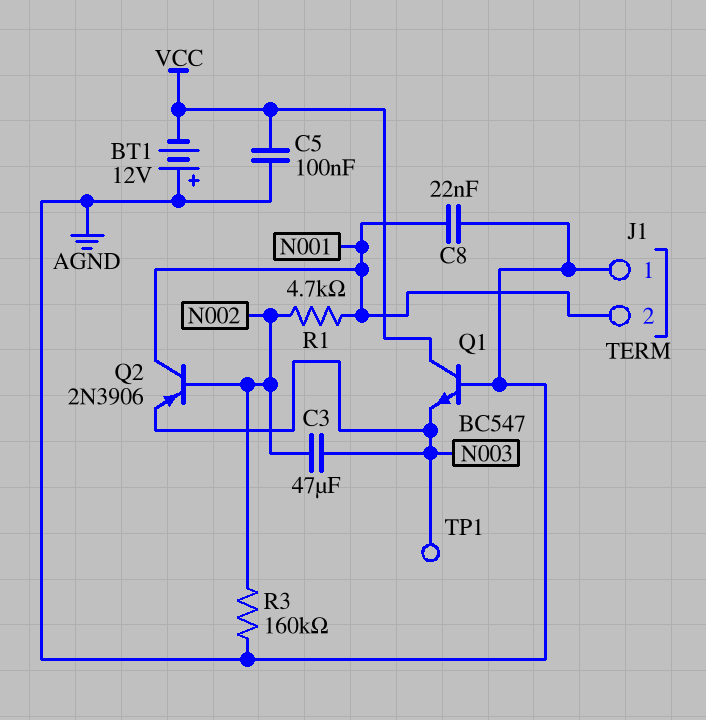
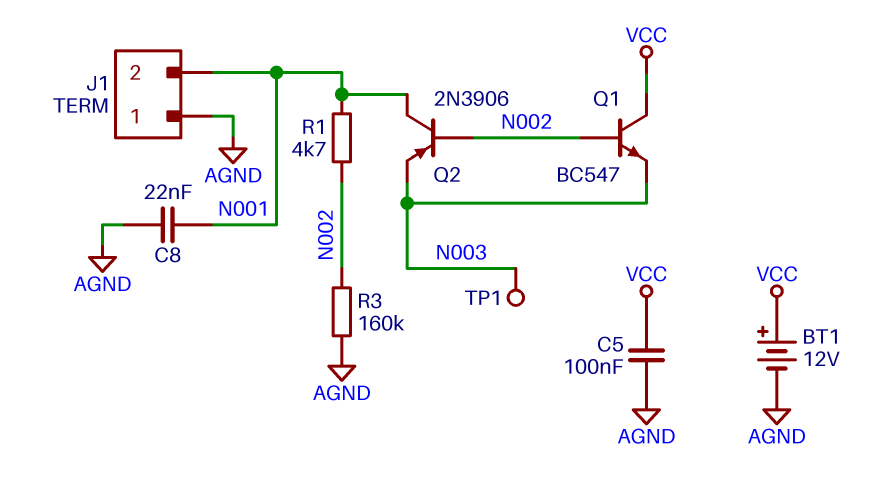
BT1: 12V (plus AGND, minus VCC) -> 12V (plus VCC, minus AGND)
C3: 47uF (N002, N003) -> none
Q1: NPN BC547 (B AGND, C VCC, E N003) -> NPN BC547 (B N002, C VCC, E N003)

